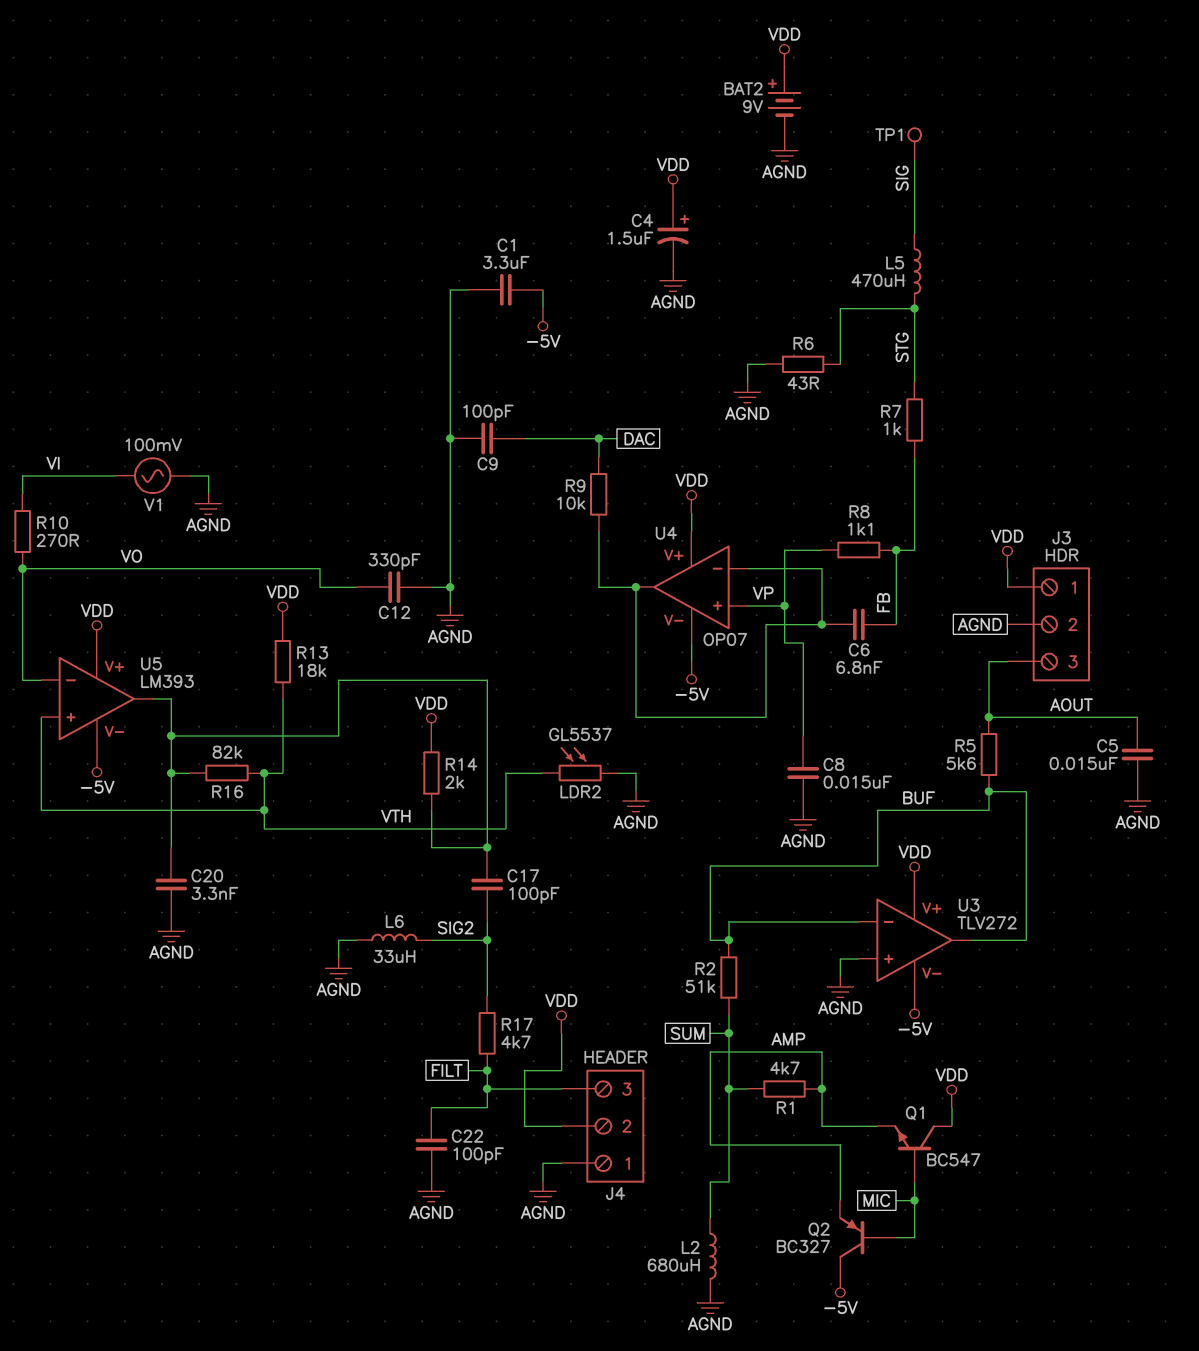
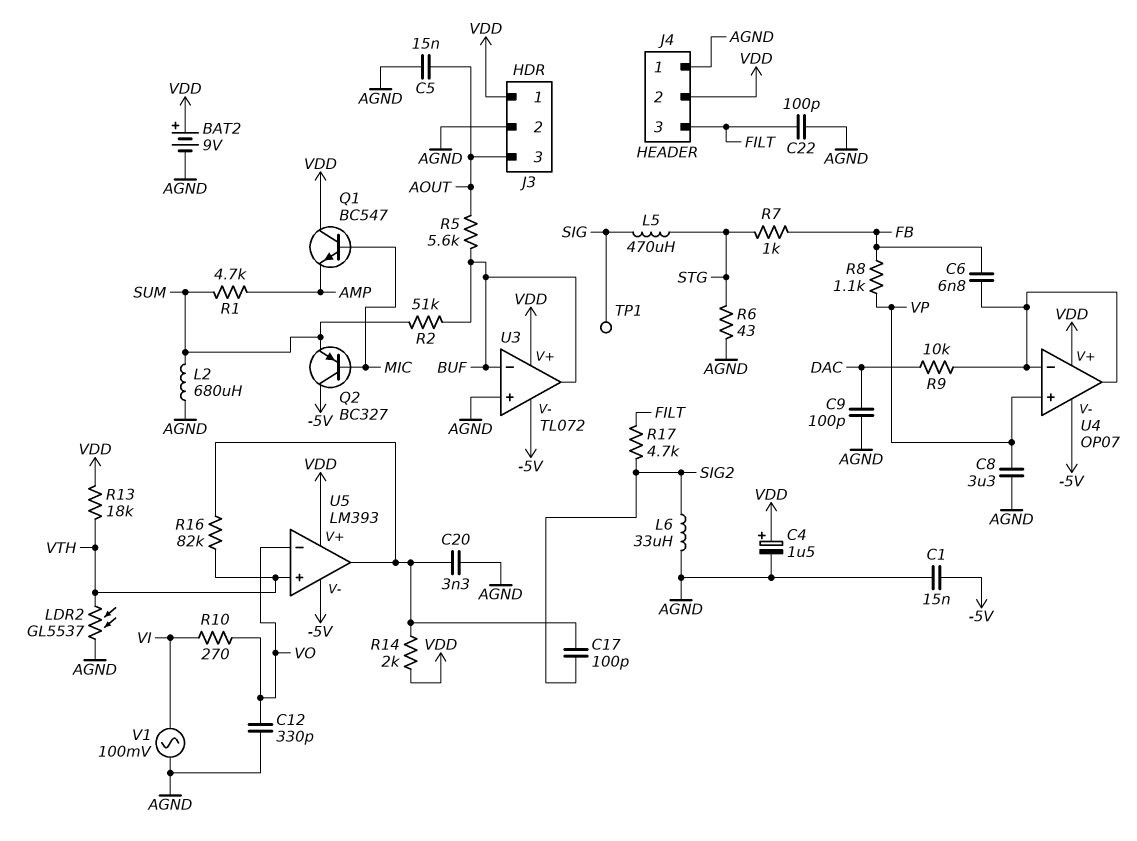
C1: 3.3uF (-5V, AGND) -> 15nF (-5V, AGND)
C8: 15nF (AGND, VP) -> 3.3uF (AGND, VP)
Q2: PNP BC327 (B MIC, C -5V, E AMP) -> PNP BC327 (B MIC, C -5V, E SUM)
U3: TLV272 -> TL072

